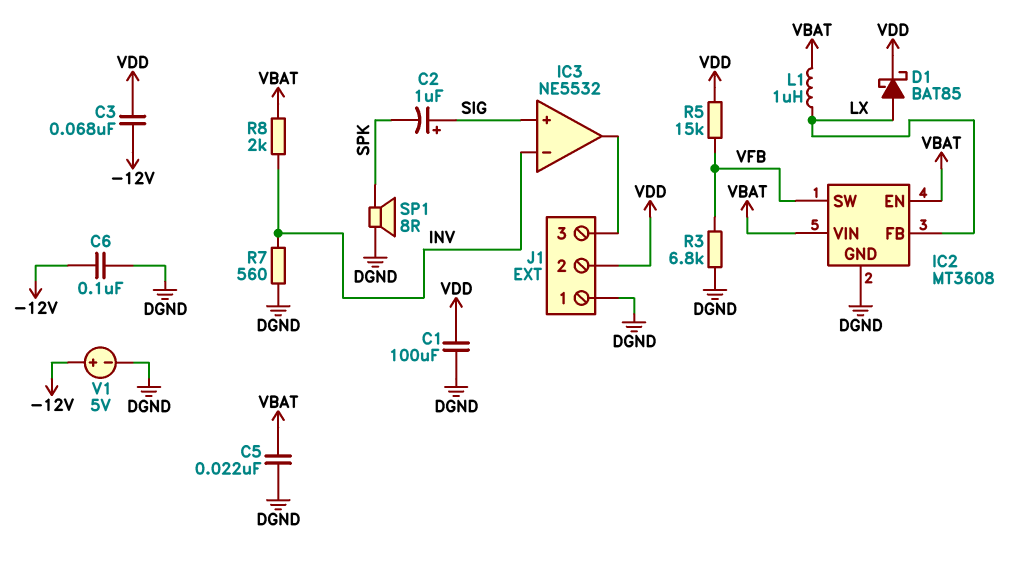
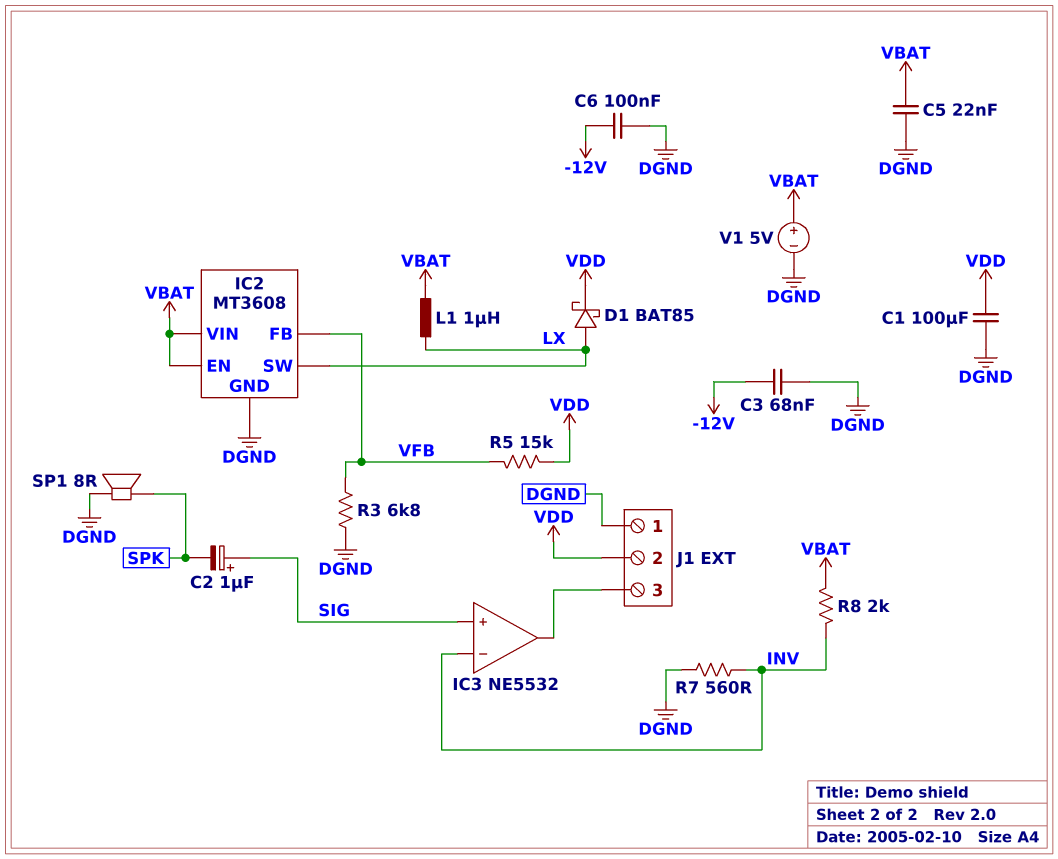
C3: 68nF (-12V, VDD) -> 68nF (-12V, DGND)
IC2 pin FB: LX -> VFB
IC2 pin SW: VFB -> LX
V1: 5V (plus -12V, minus DGND) -> 5V (plus VBAT, minus DGND)

